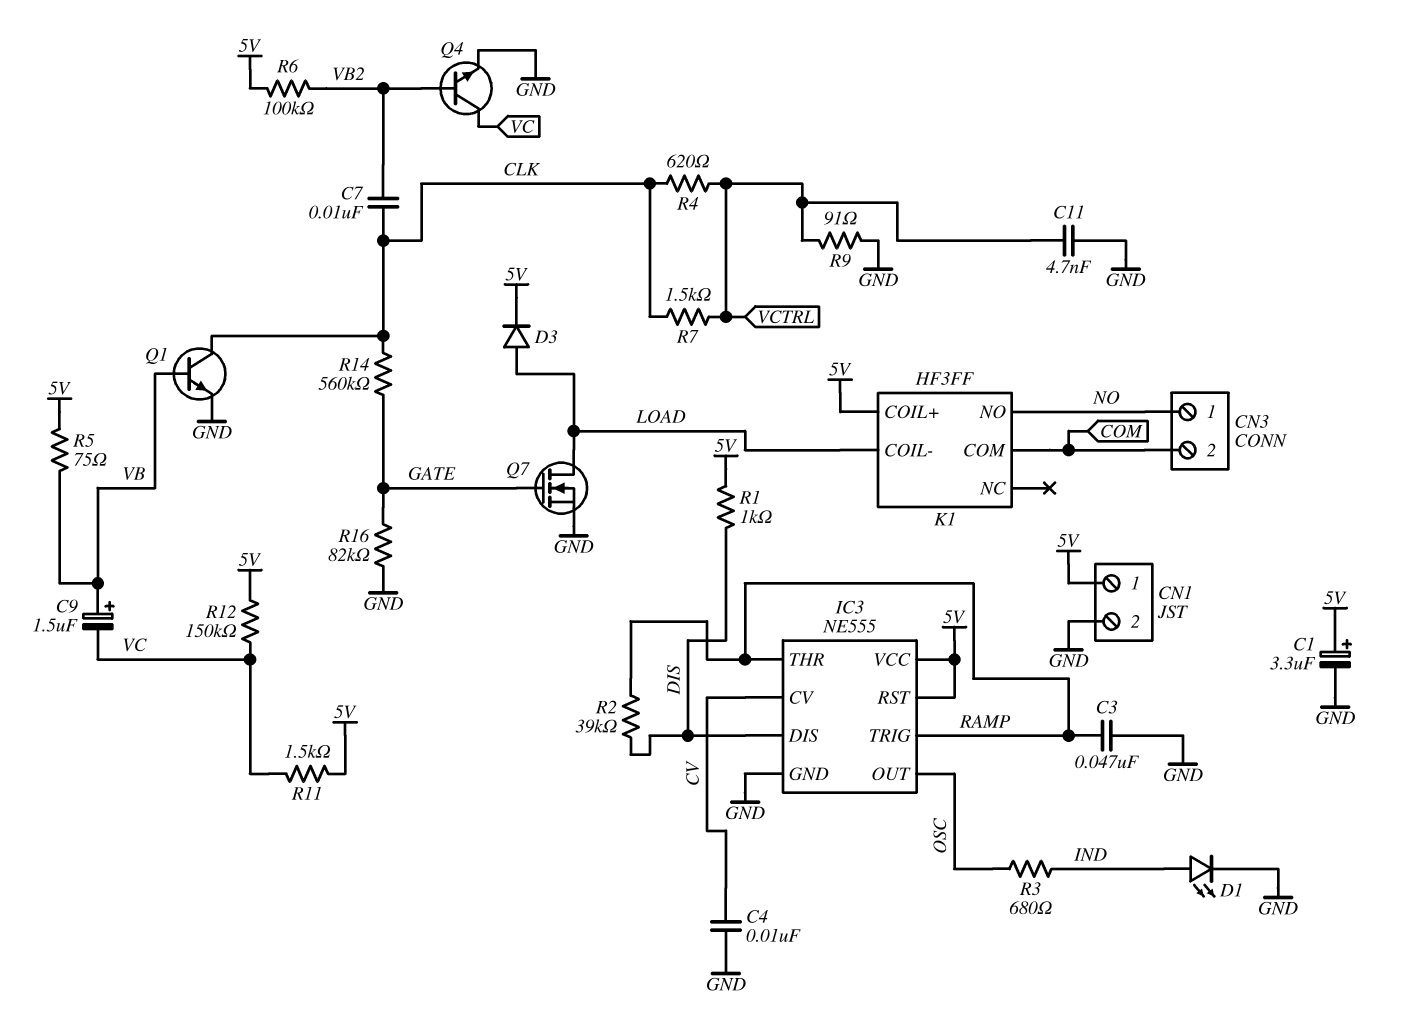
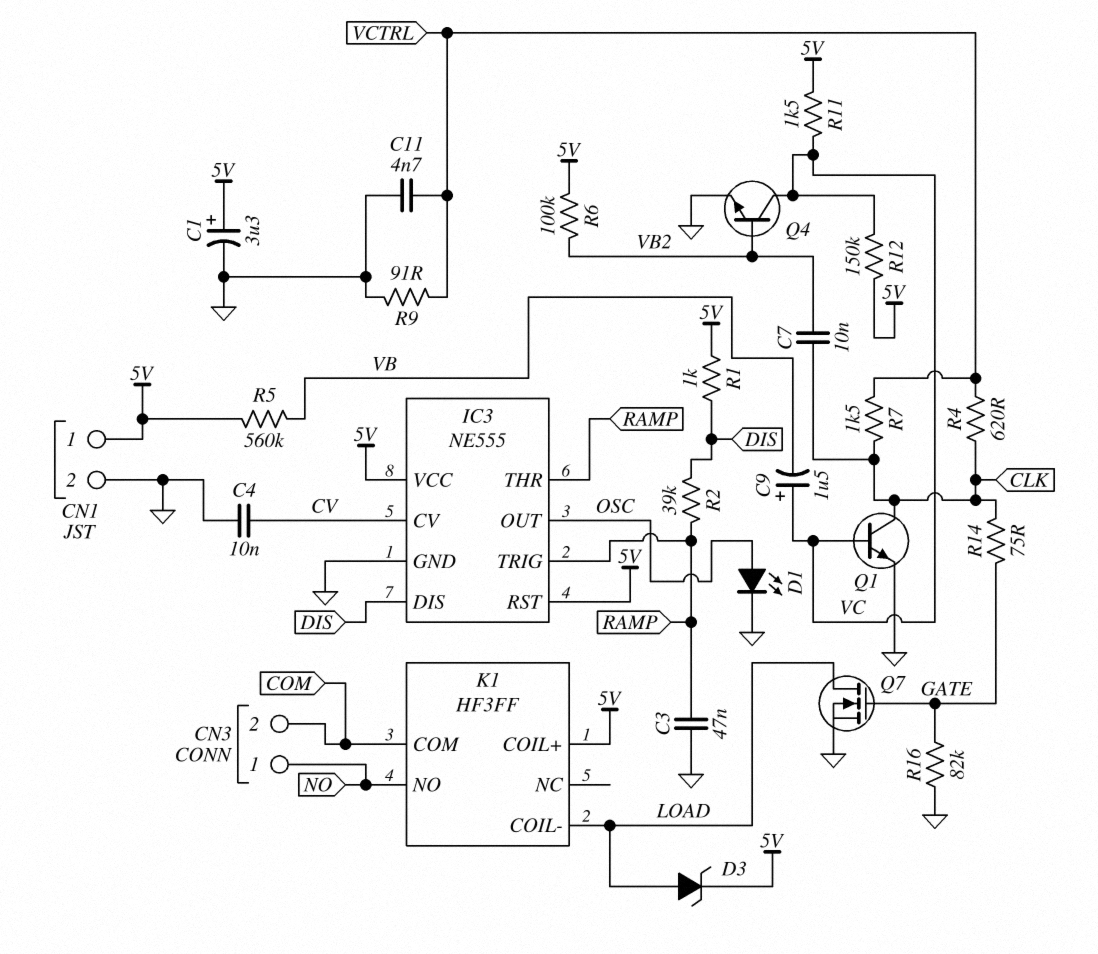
C9: 1.5uF (plus VB, minus VC) -> 1.5uF (plus VC, minus VB)
D1: LED (A IND, K GND) -> LED (A OSC, K GND)
D3: diode (A LOAD, K 5V) -> zener (A LOAD, K 5V)
Q1: NPN (B VB, C CLK, E GND) -> NPN (B VC, C CLK, E GND)
R3: 680 (IND, OSC) -> none
R5: 75 (5V, VB) -> 560k (5V, VB)
R14: 560k (CLK, GATE) -> 75 (CLK, GATE)

